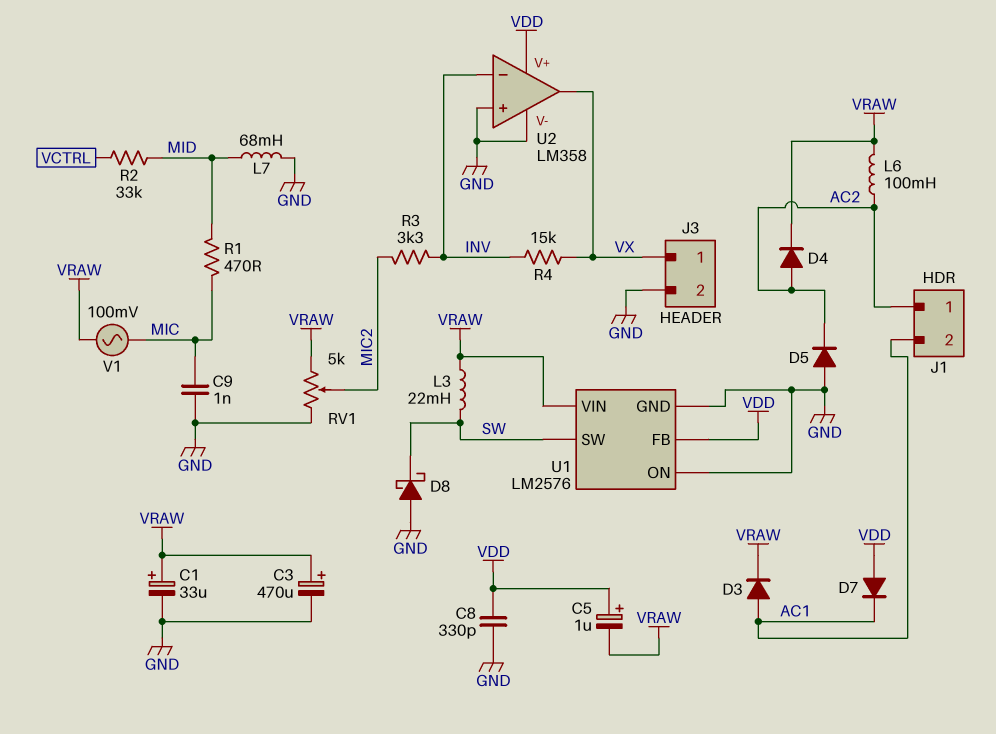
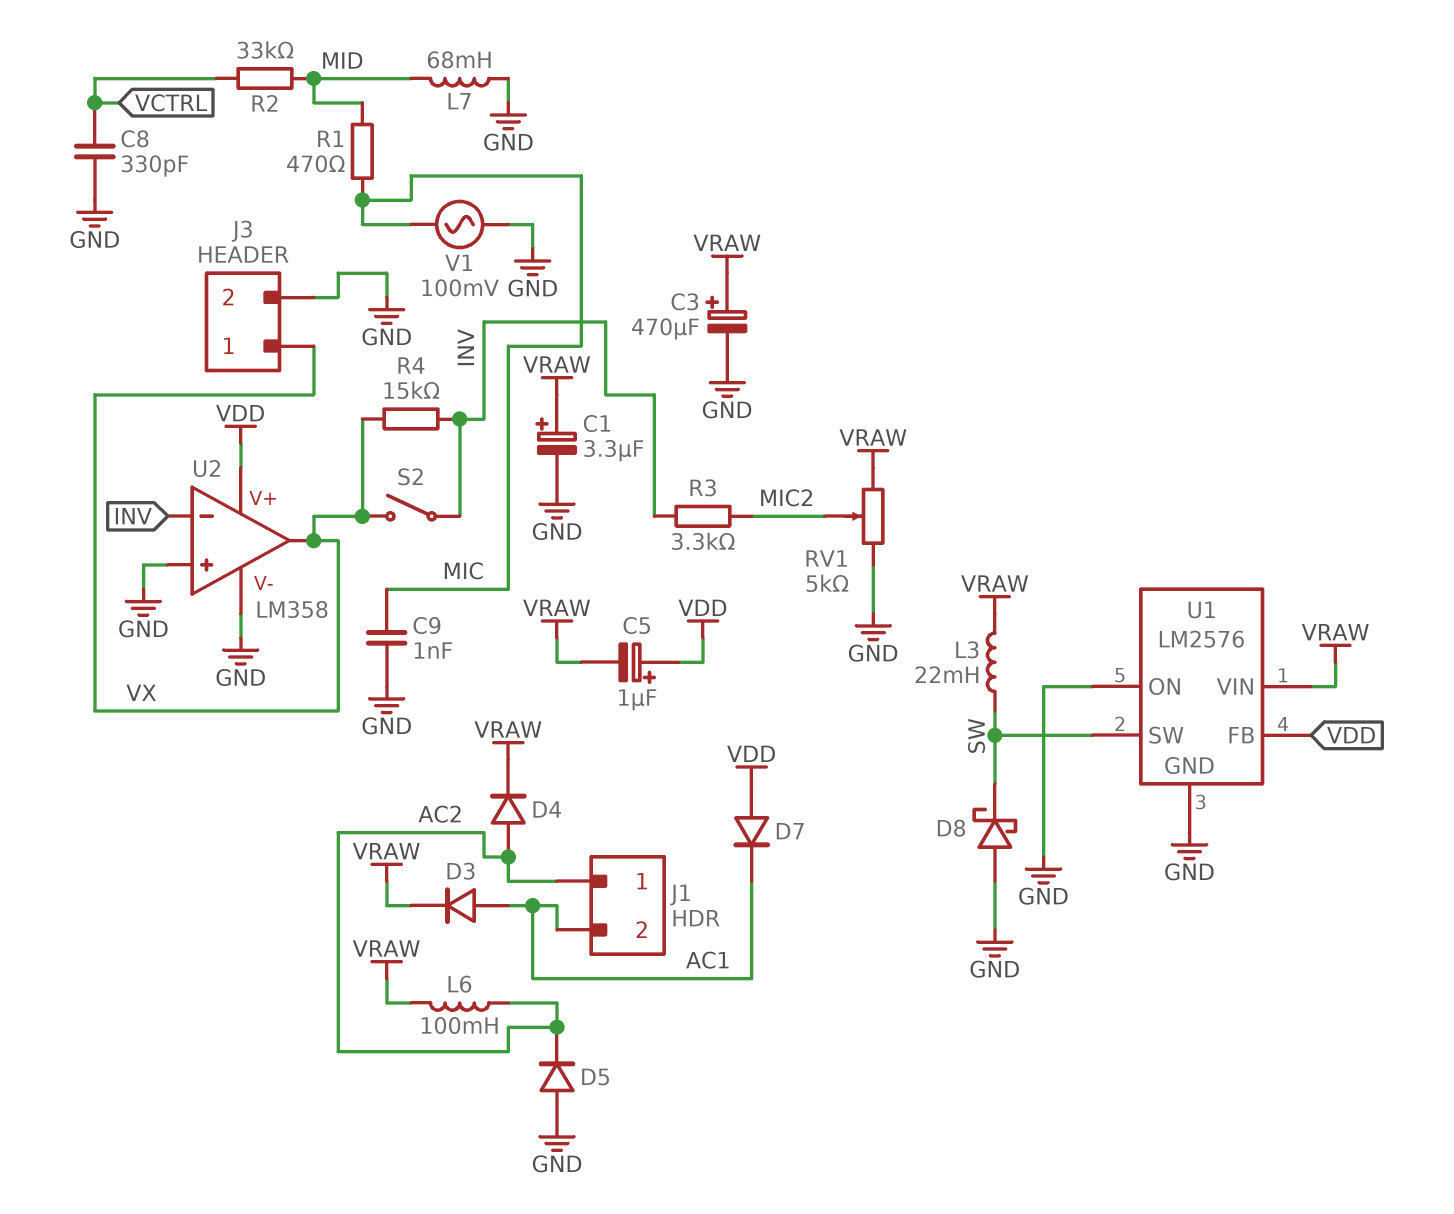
C1: 33uF (plus VRAW, minus GND) -> 3.3uF (plus VRAW, minus GND)
C8: 330pF (GND, VDD) -> 330pF (GND, VCTRL)
S2: none -> switch (INV, VX)
V1: AC 100mV (MIC, VRAW) -> AC 100mV (GND, MIC)

